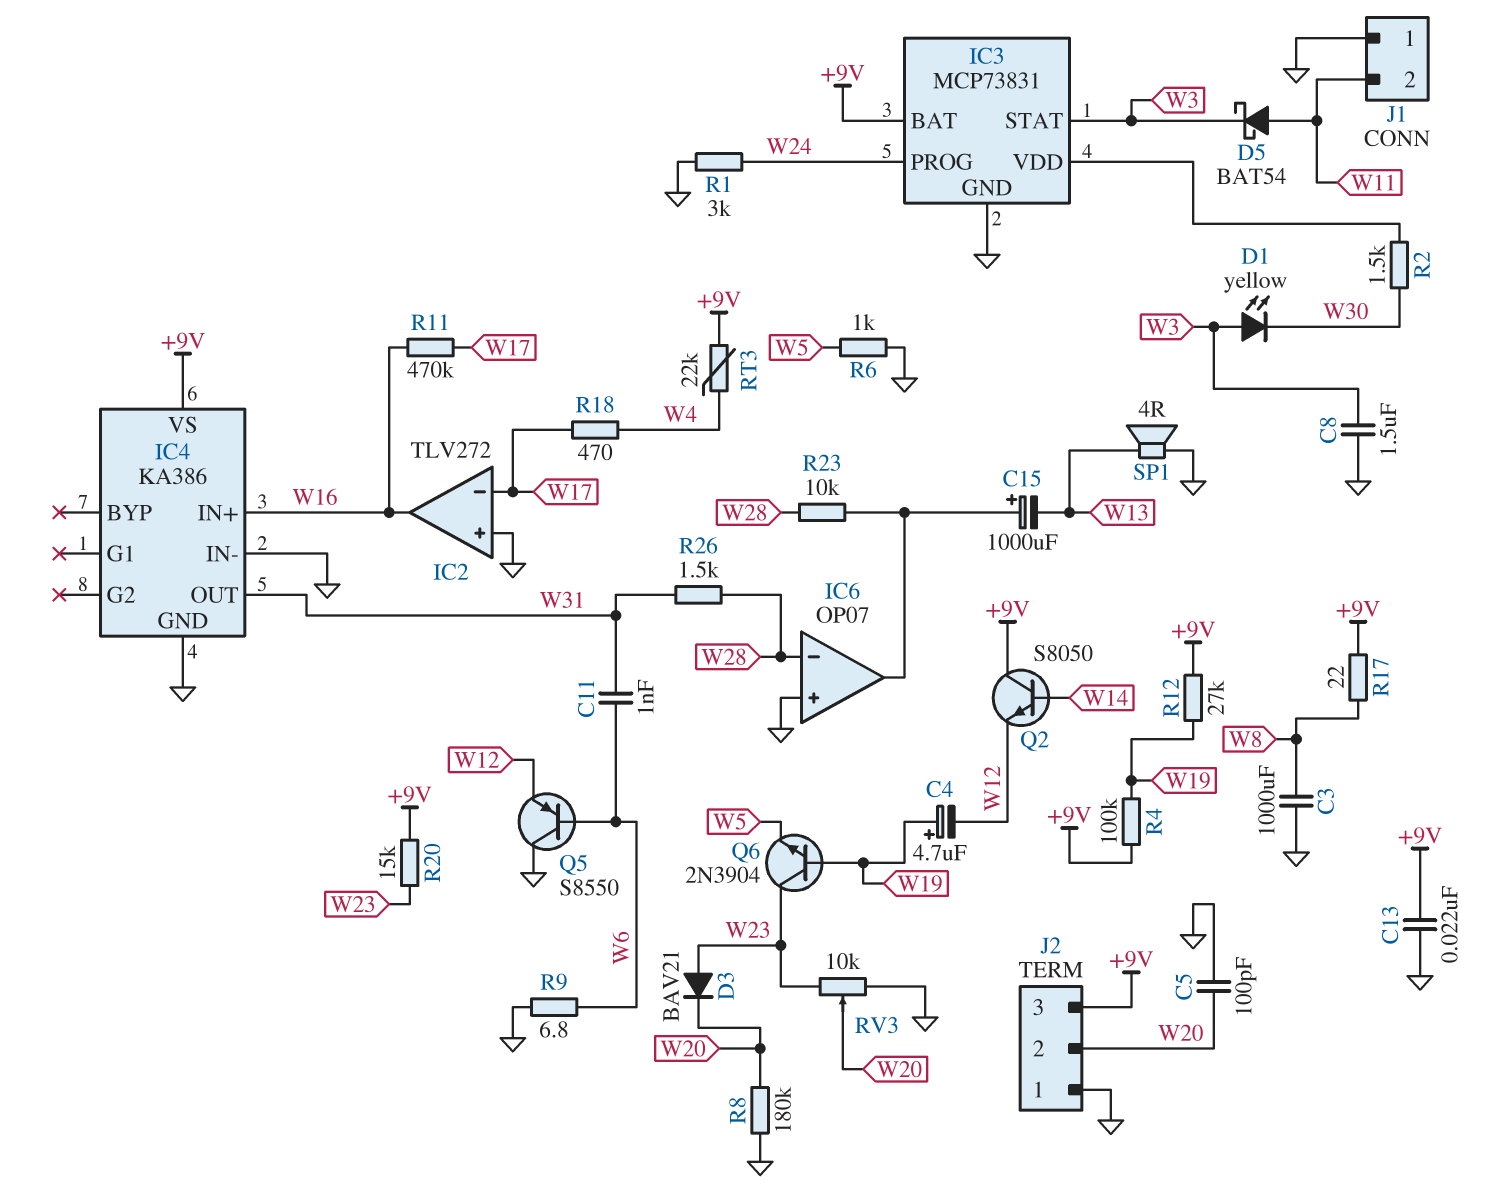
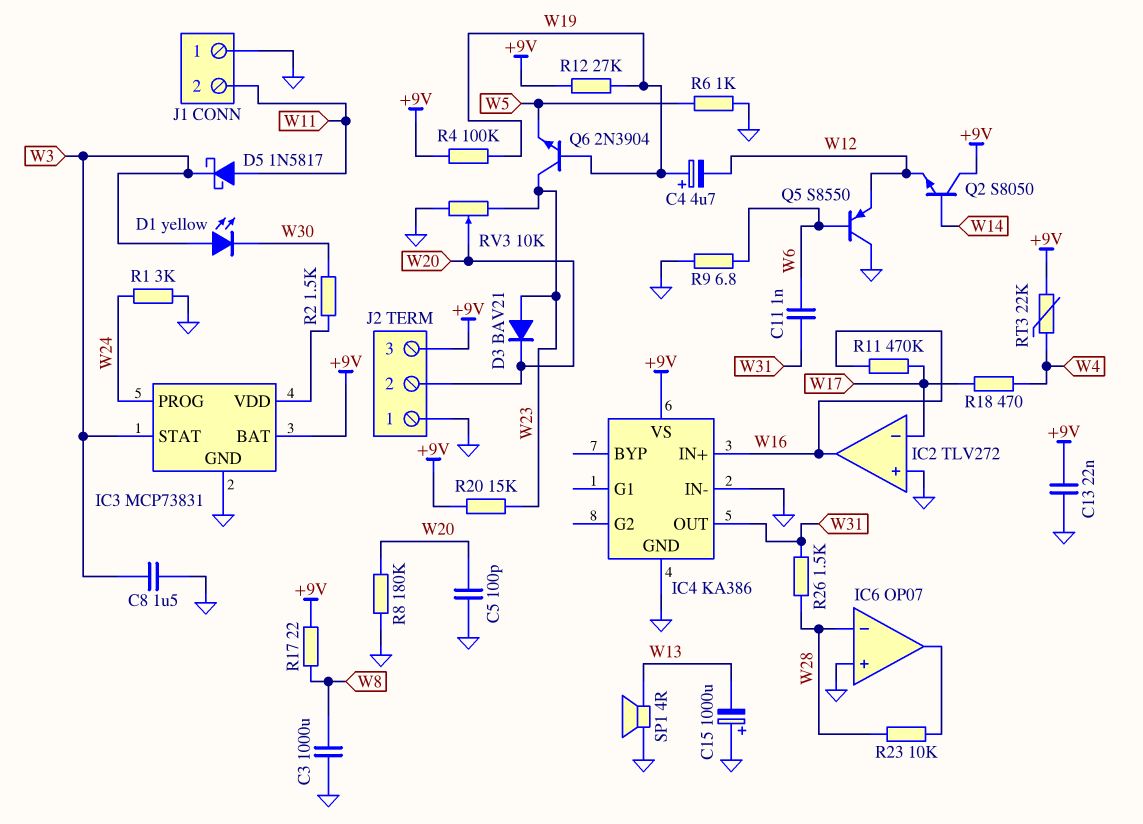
C15: 1000uF (plus IC6/out, minus W13) -> 1000uF (plus GND, minus W13)
D5: schottky BAT54 (A W11, K W3) -> schottky 1N5817 (A W11, K W3)

